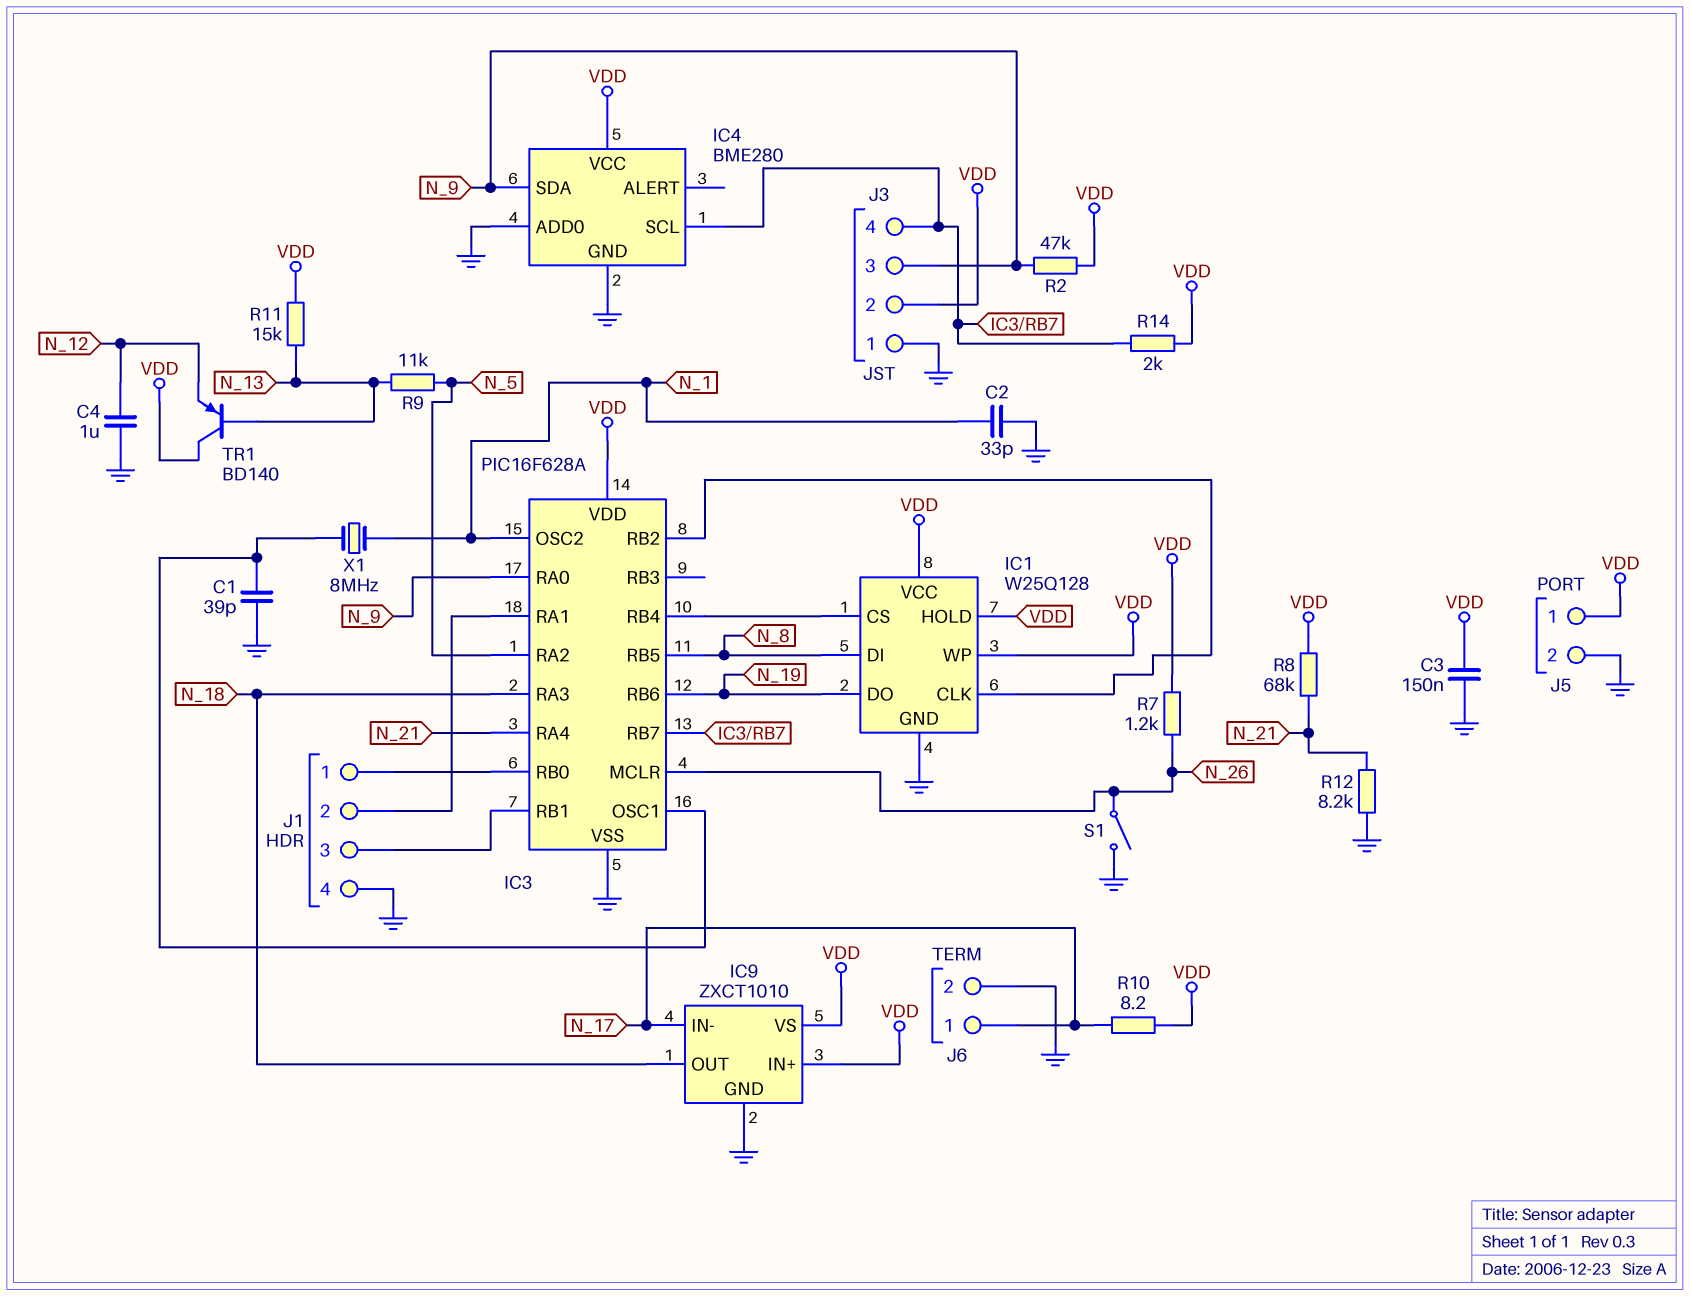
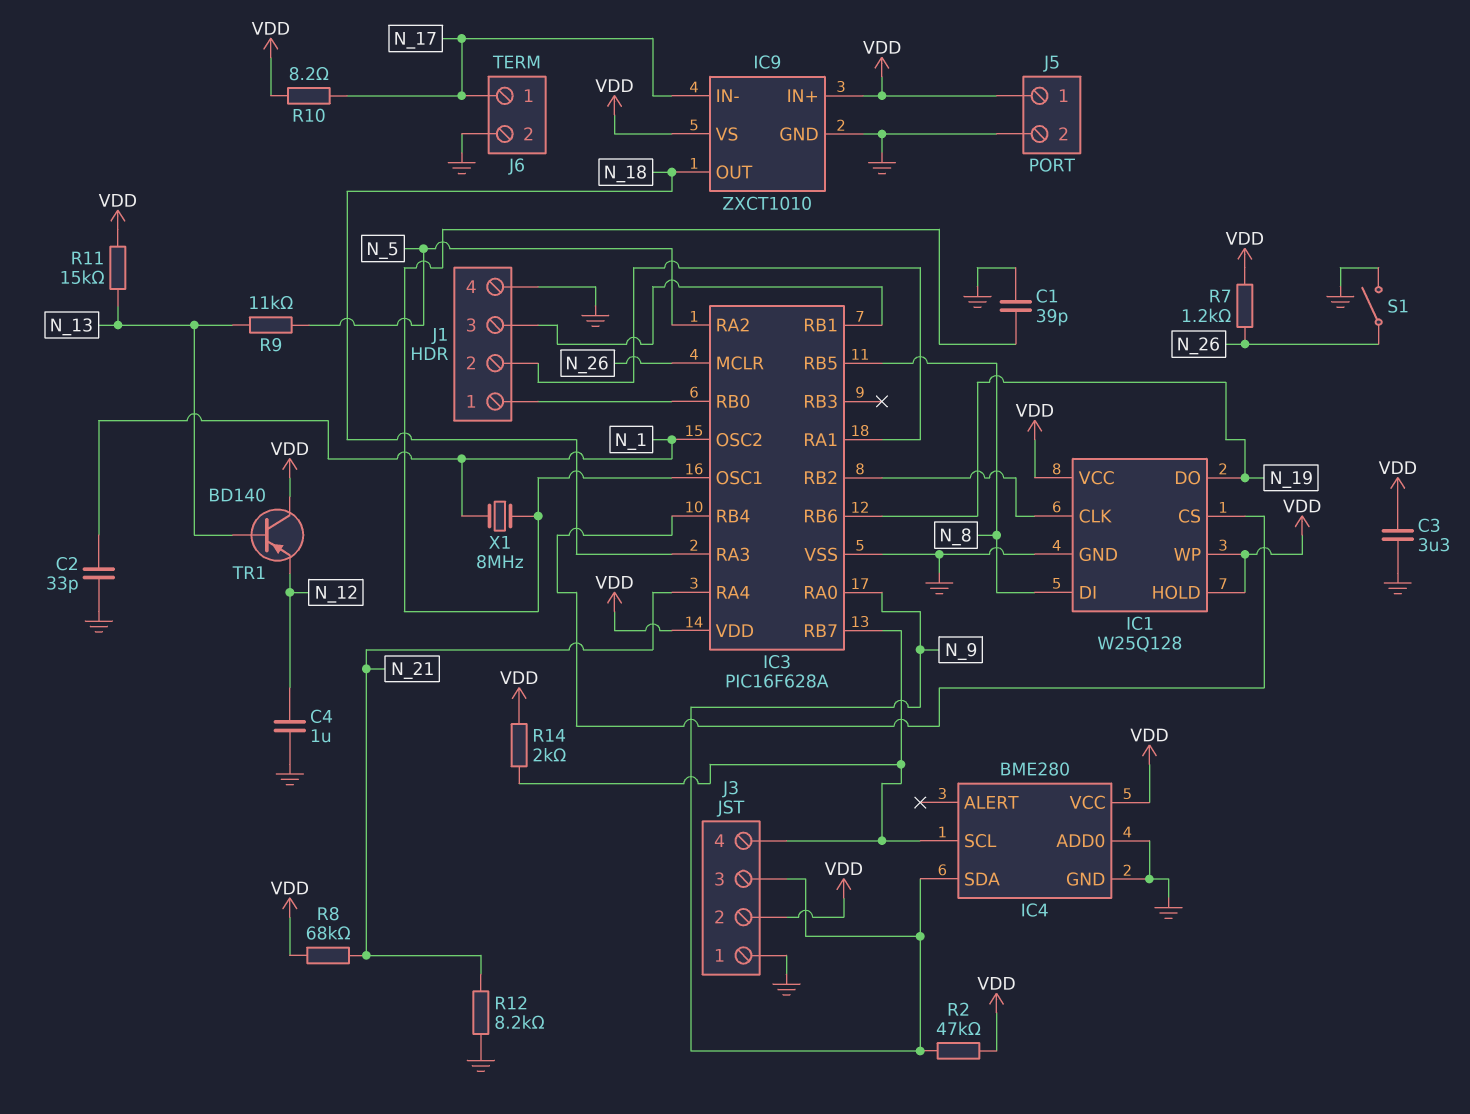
C3: 150nF (GND, VDD) -> 3.3uF (GND, VDD)

